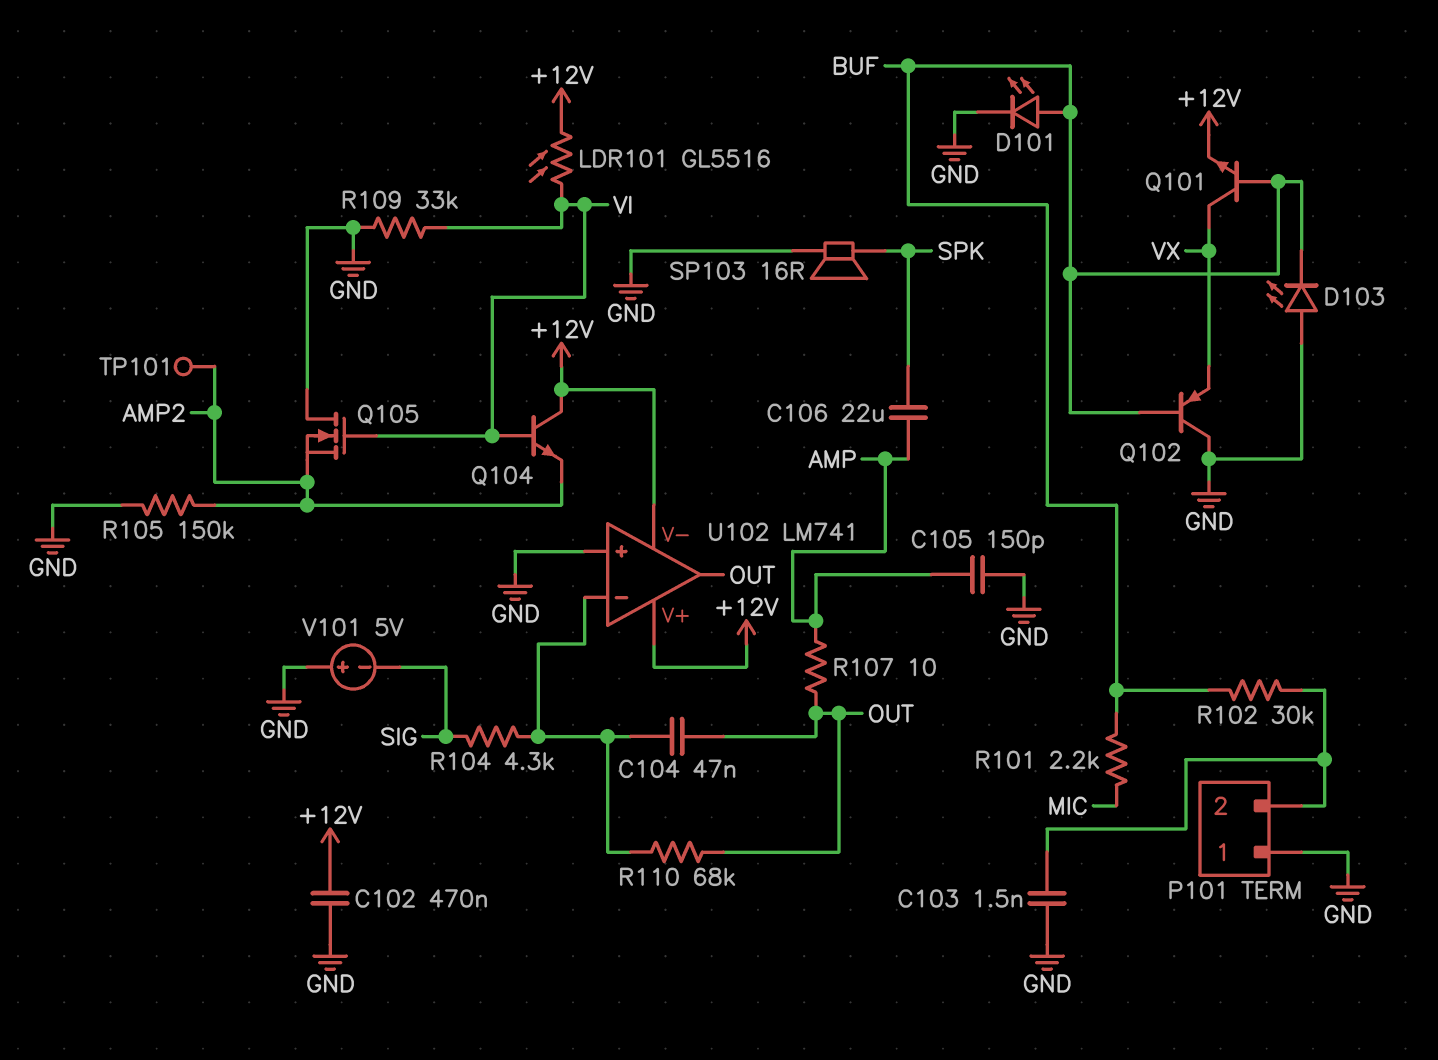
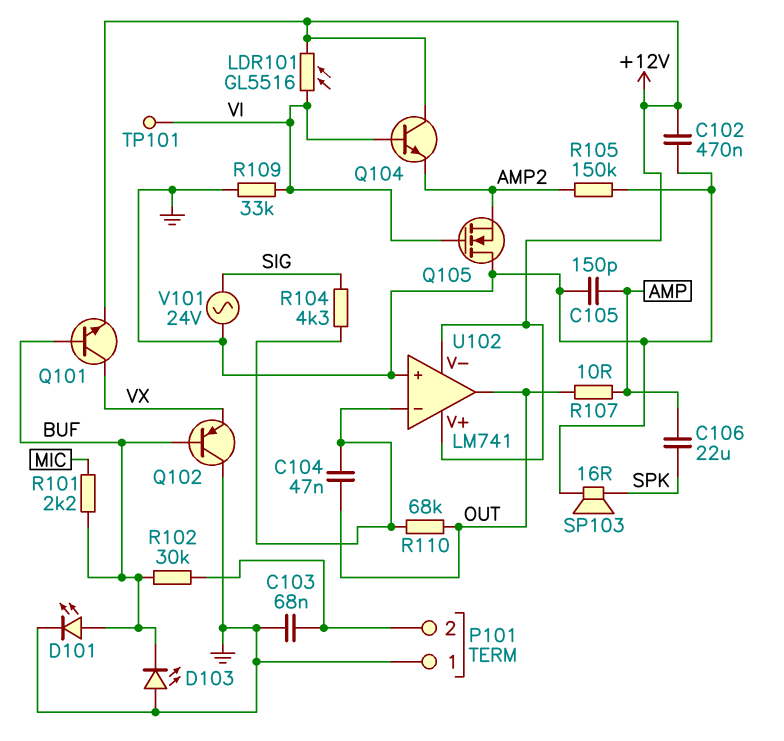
C103: 1.5nF (GND, P101/2) -> 68nF (GND, P101/2)
TP101: test point (AMP2) -> test point (VI)
V101: 5V (plus GND, minus SIG) -> AC 24V (GND, SIG)

